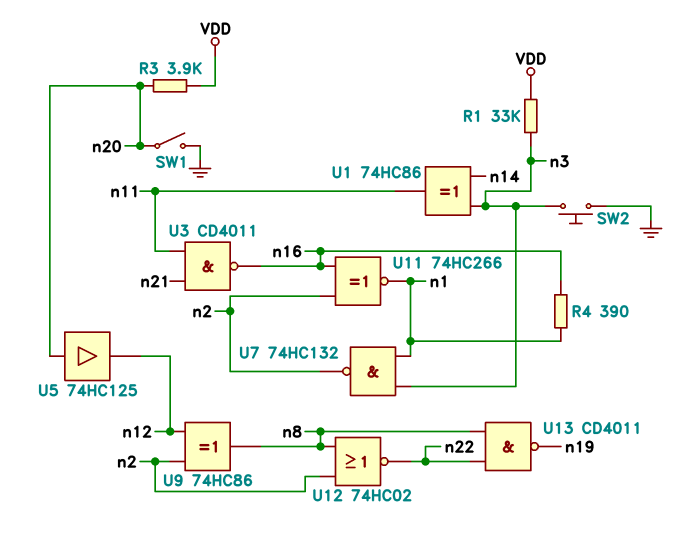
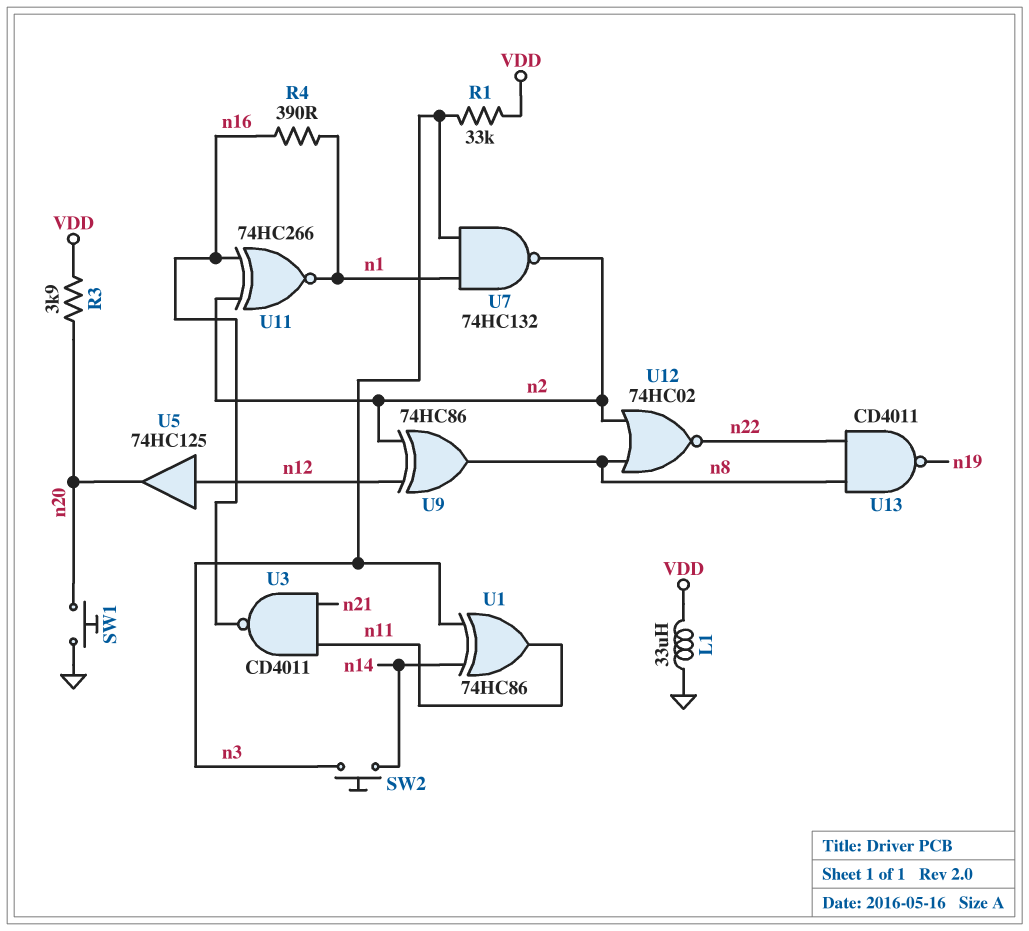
L1: none -> 33uH (GND, VDD)
SW1: switch (GND, n20) -> button (GND, n20)
SW2: button (GND, n3) -> button (n3, n14)
U5: buffer 74HC125 (in n20, out n12) -> buffer 74HC125 (in n12, out n20)

